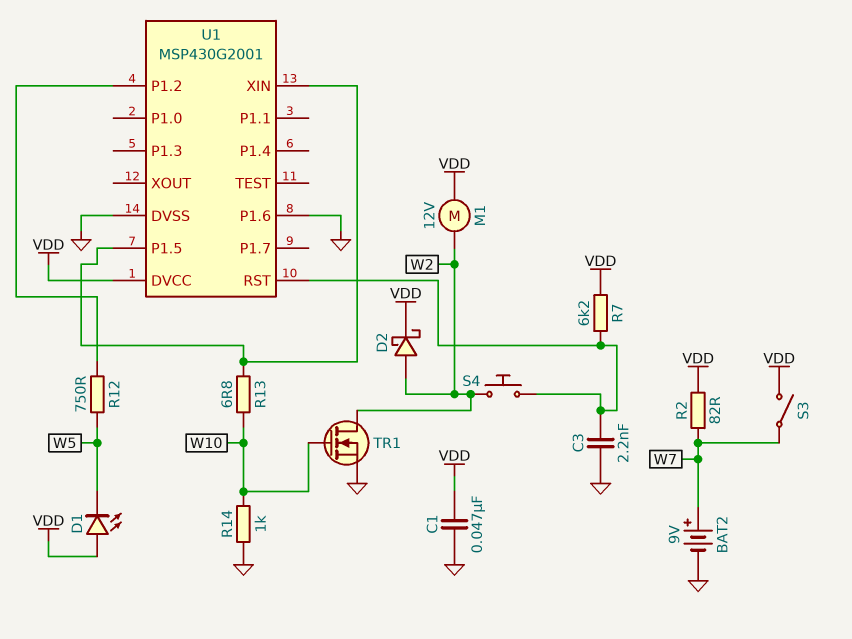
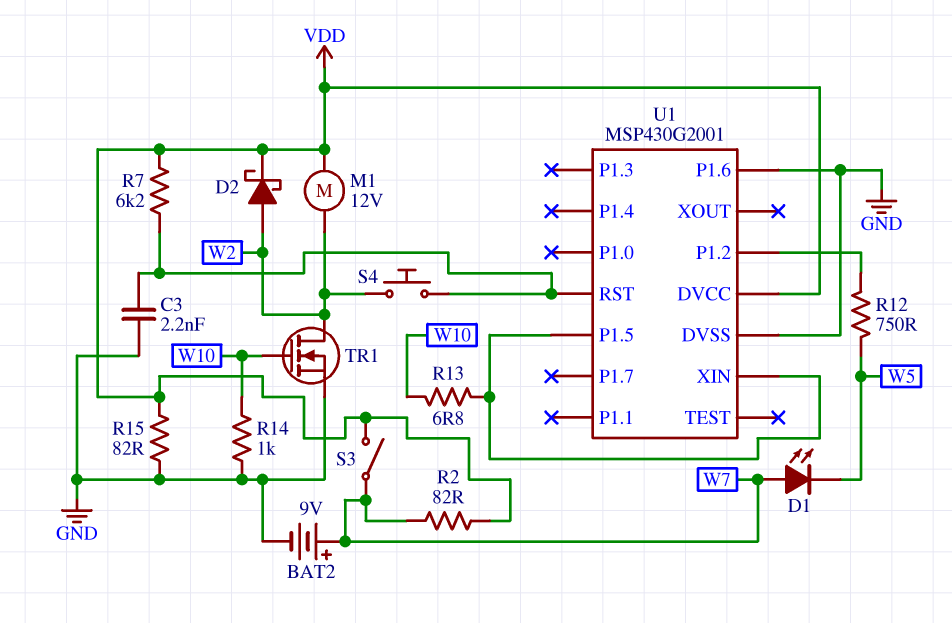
C1: 47nF (GND, VDD) -> none
D1: LED (A VDD, K W5) -> LED (A W7, K W5)
R15: none -> 82 (GND, VDD)

